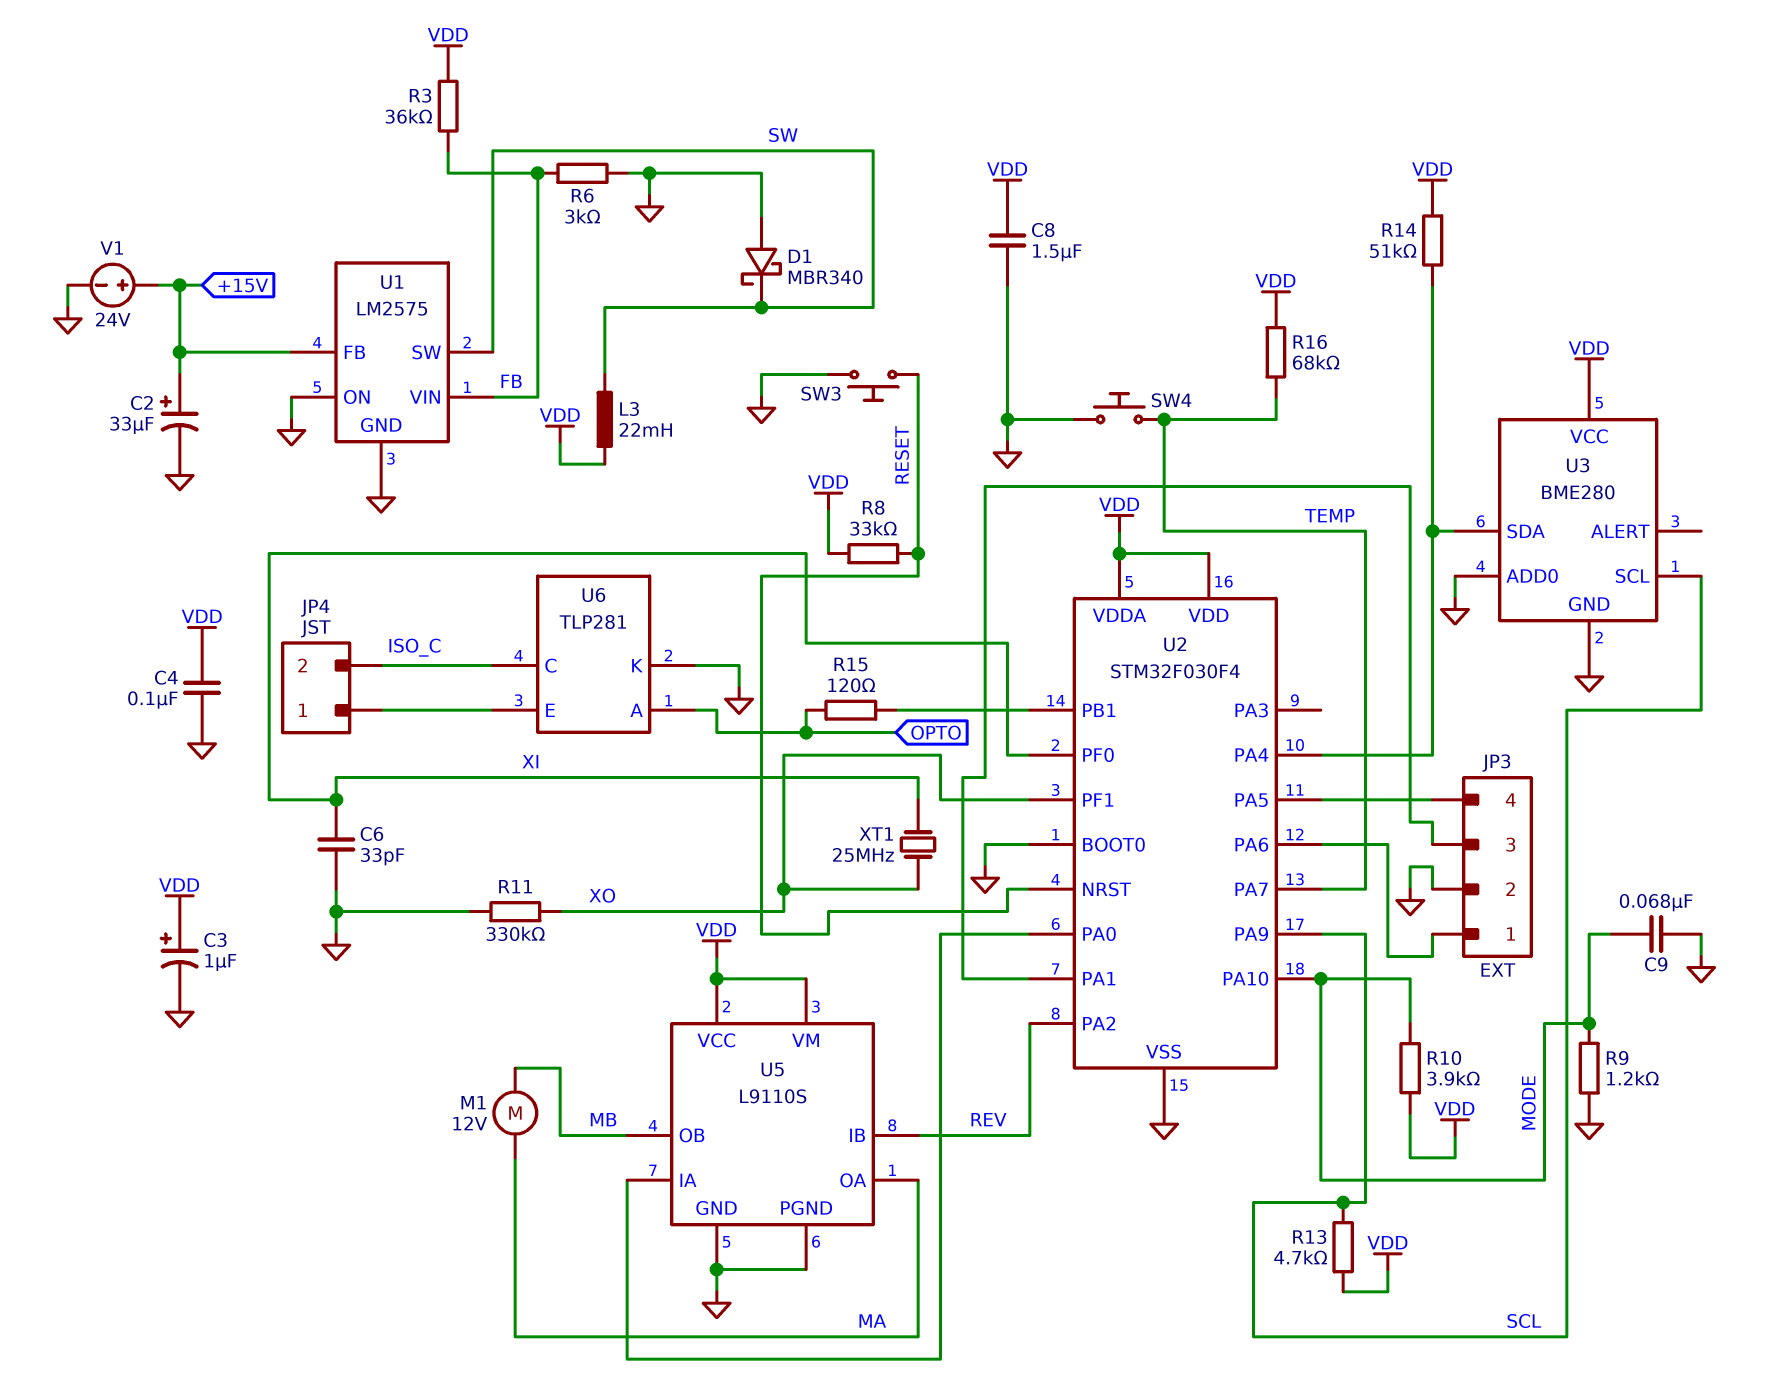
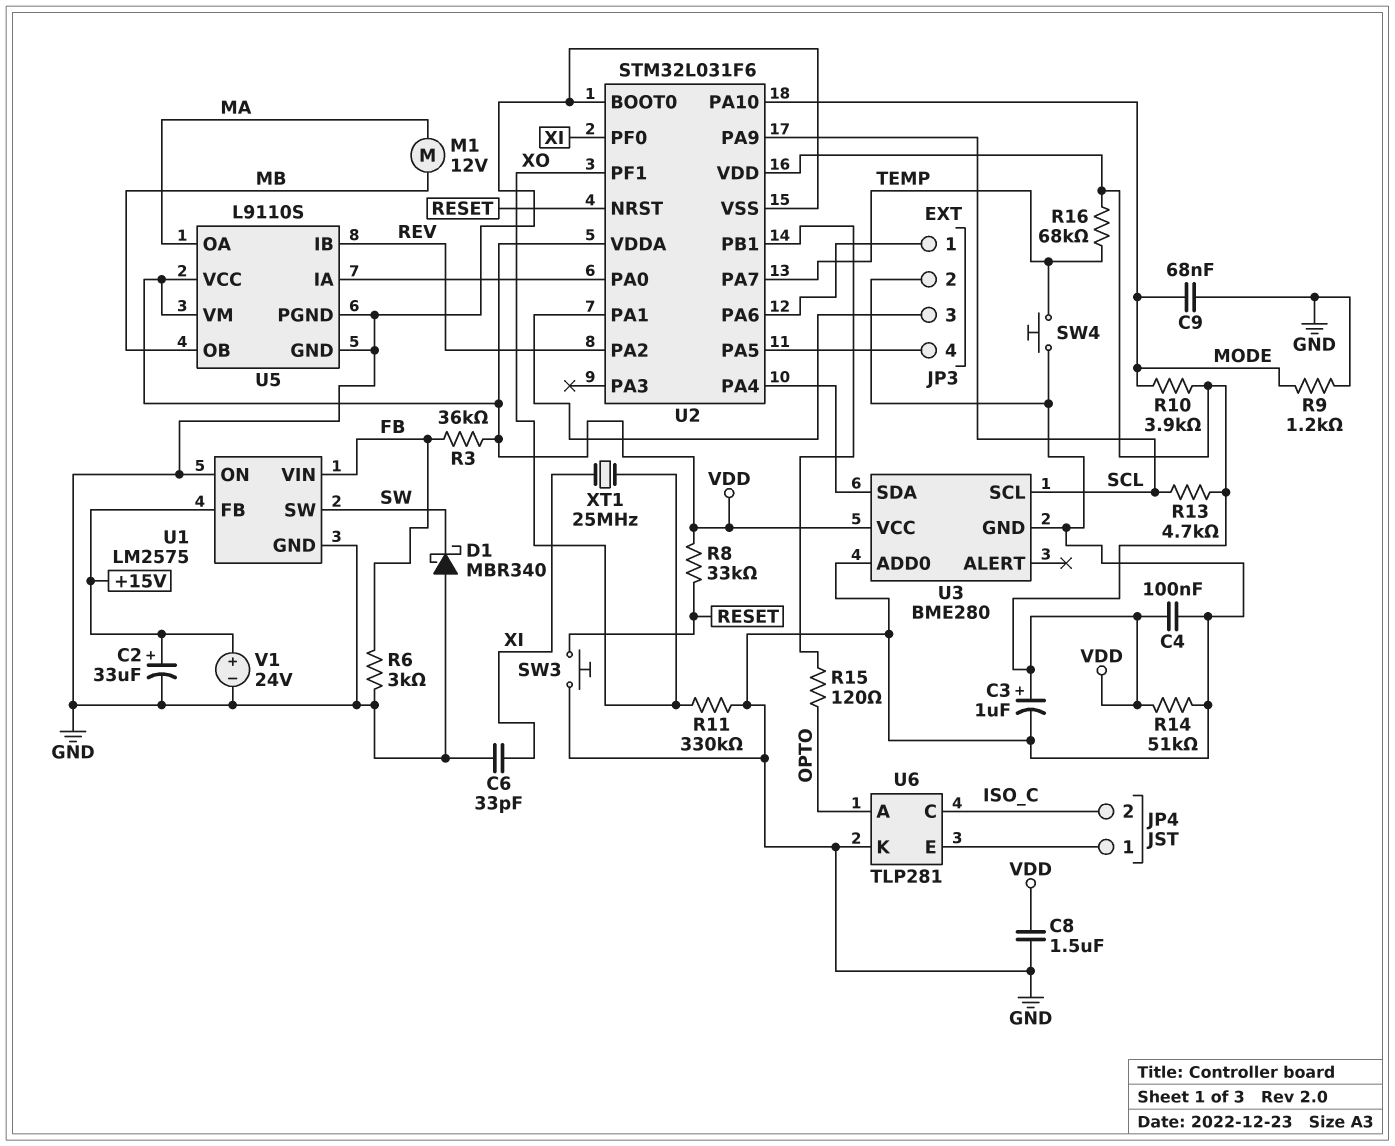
L3: 22mH (SW, VDD) -> none
R14: 51k (U2/PA4, VDD) -> 51k (GND, VDD)
U2: STM32F030F4 -> STM32L031F6

